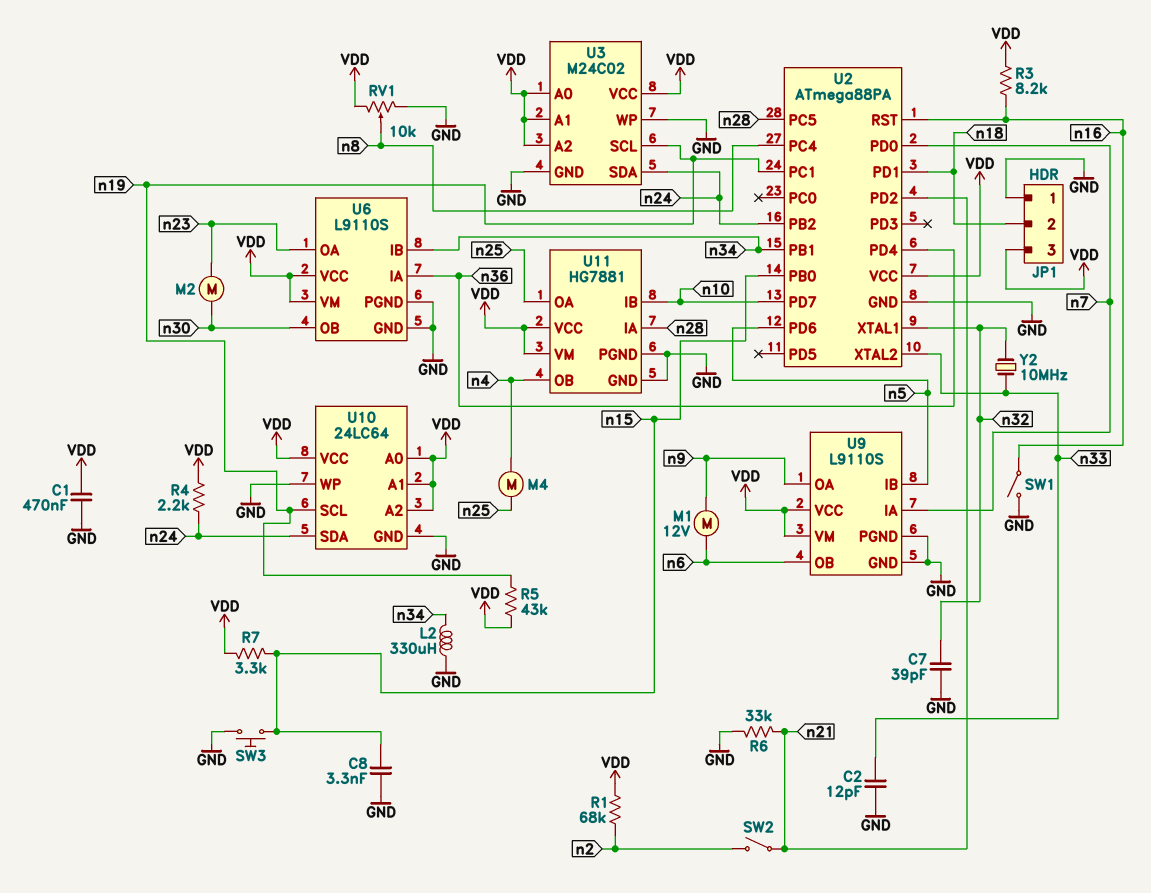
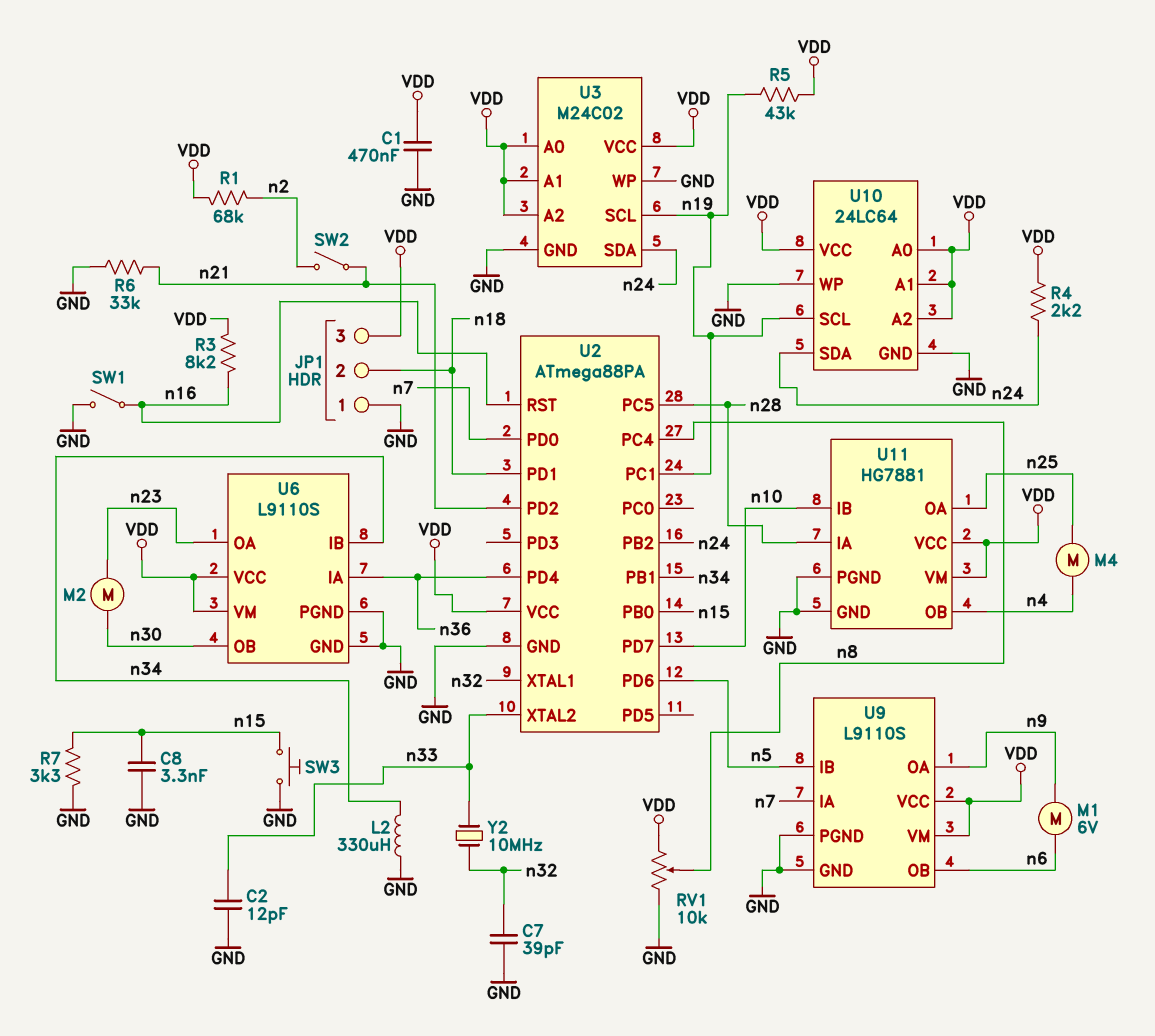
M1: motor 12V (n6, n9) -> motor 6V (n6, n9)
R7: 3.3k (VDD, n15) -> 3.3k (GND, n15)

